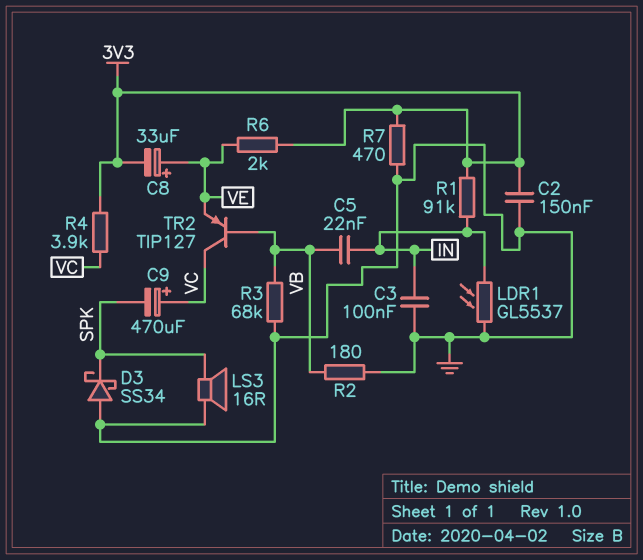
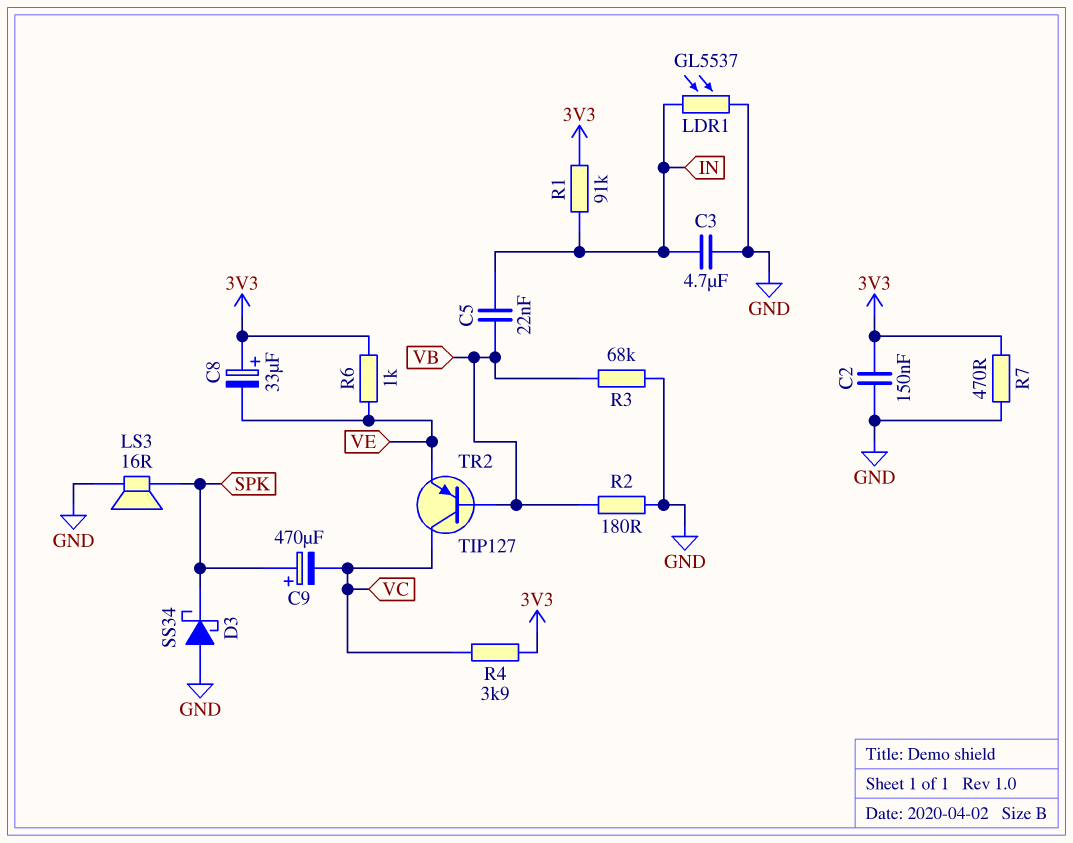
C3: 100nF (GND, IN) -> 4.7uF (GND, IN)
C8: 33uF (plus VE, minus 3V3) -> 33uF (plus 3V3, minus VE)
C9: 470uF (plus VC, minus SPK) -> 470uF (plus SPK, minus VC)
R6: 2k (3V3, VE) -> 1k (3V3, VE)

